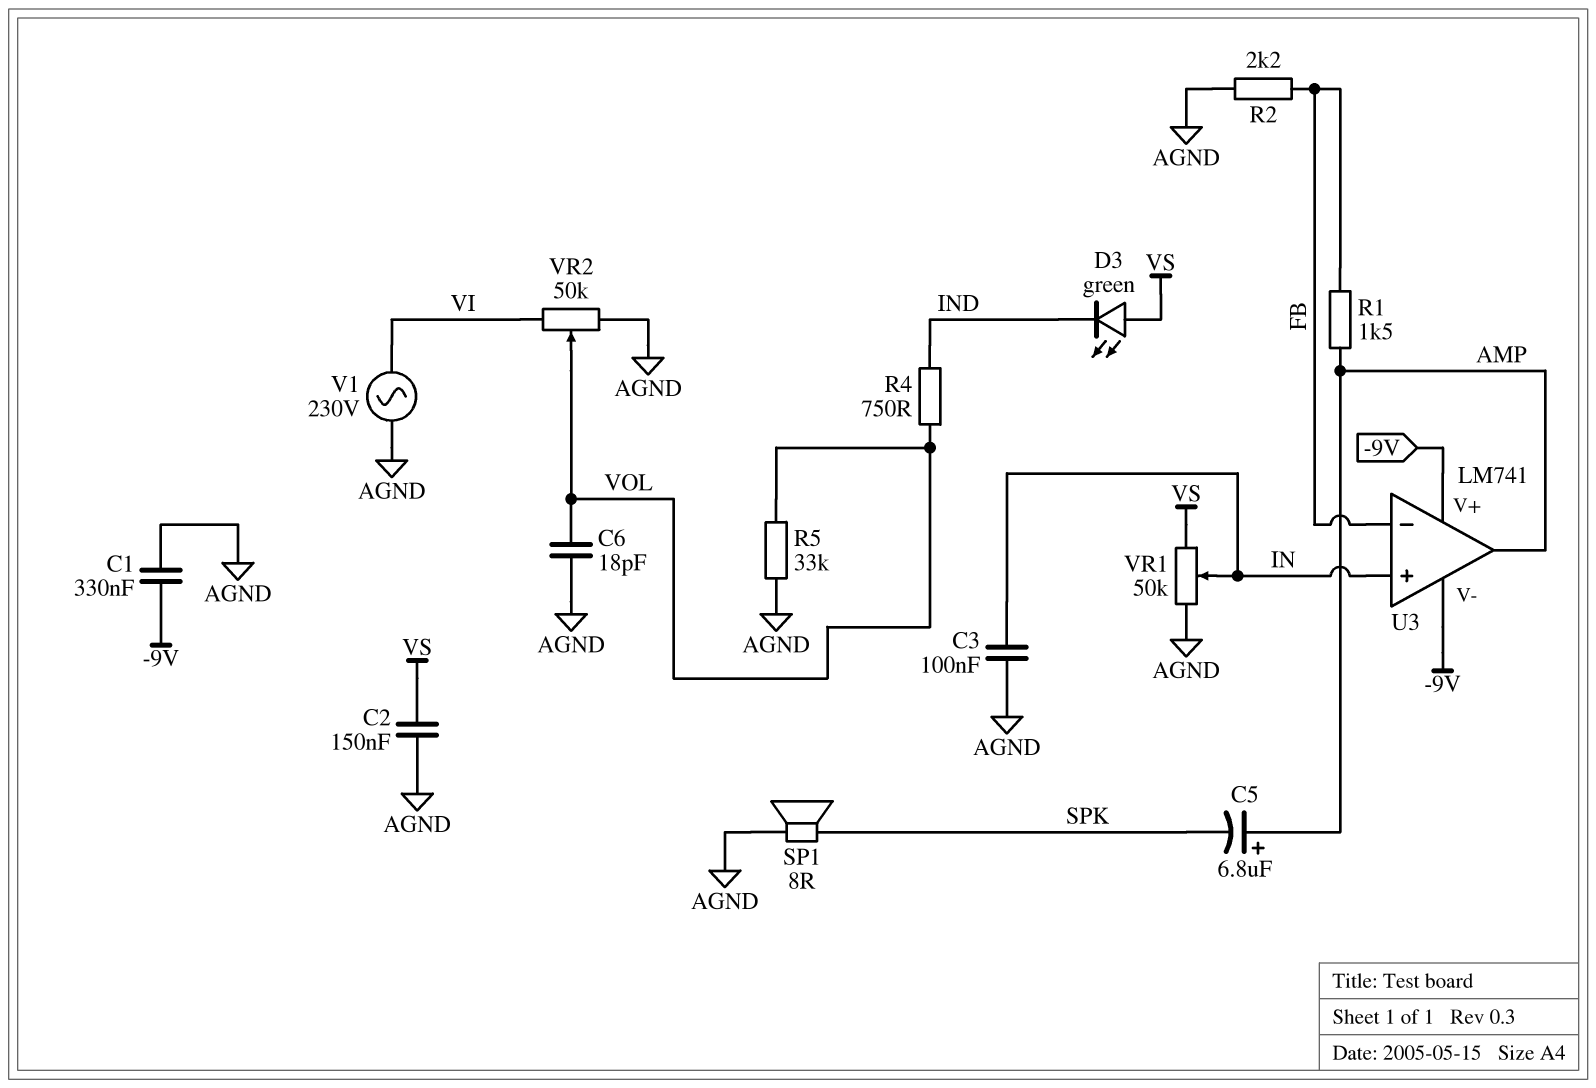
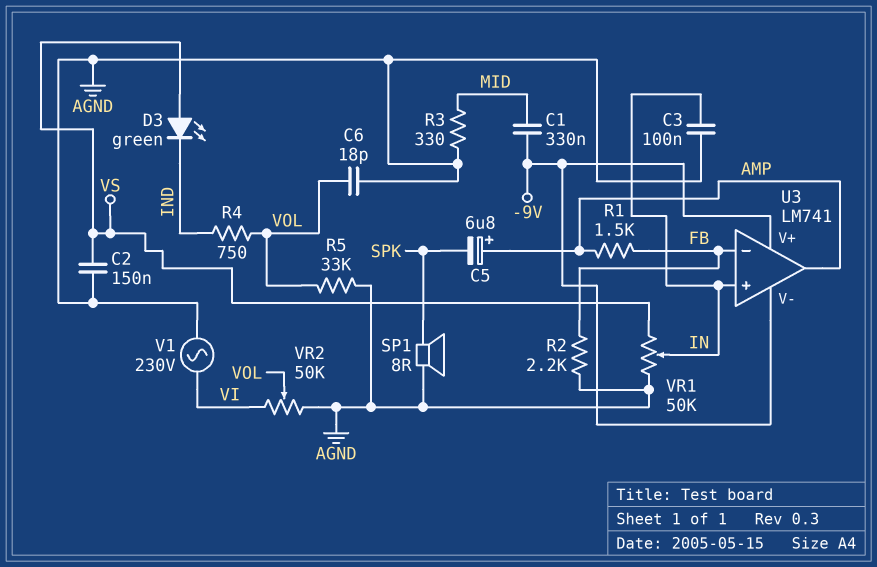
C1: 330nF (-9V, AGND) -> 330nF (-9V, MID)
R3: none -> 330 (AGND, MID)

